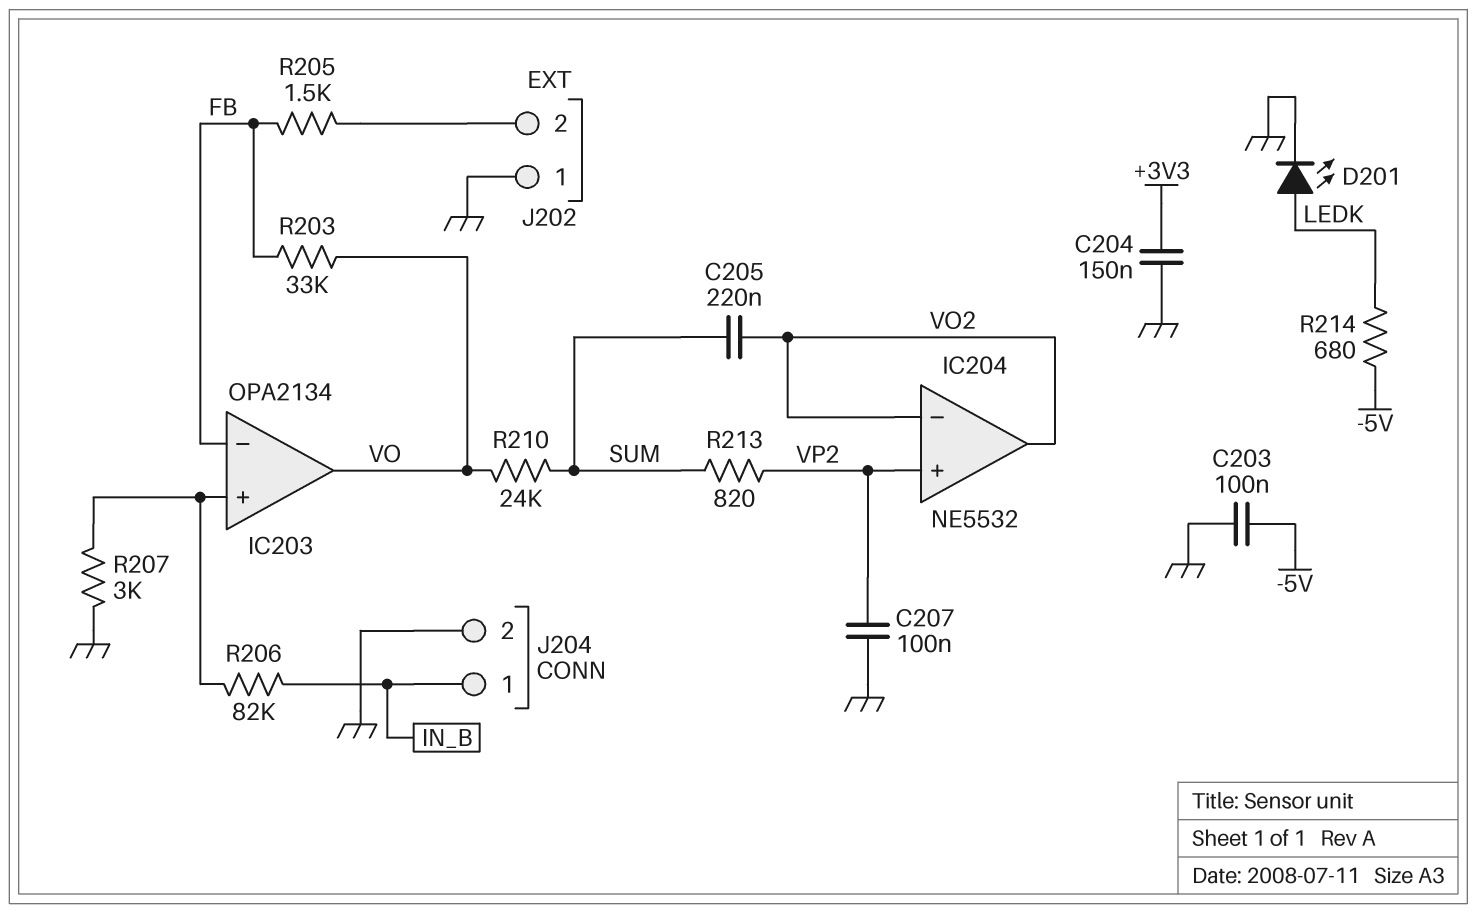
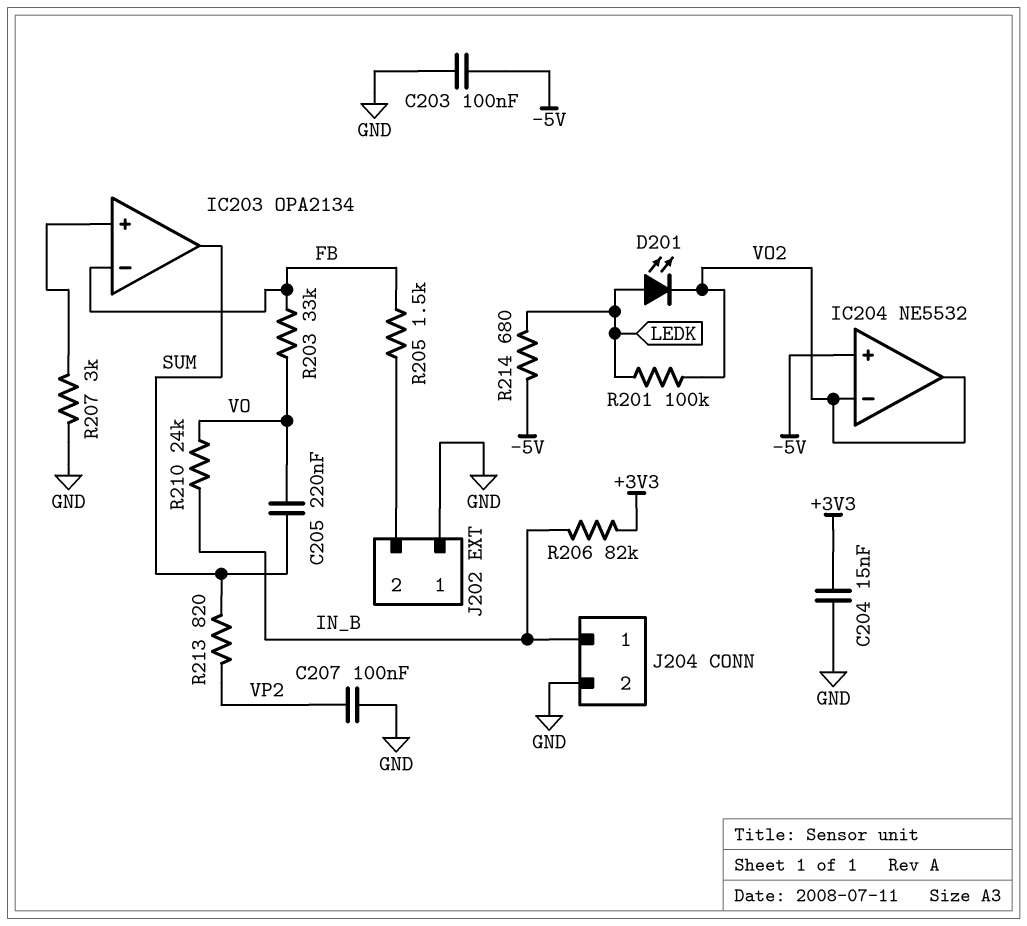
C204: 150nF (+3V3, GND) -> 15nF (+3V3, GND)
C205: 220nF (SUM, VO2) -> 220nF (SUM, VO)
D201: LED (A LEDK, K GND) -> LED (A LEDK, K VO2)
IC203 pin out: VO -> SUM
IC204 pin in+: VP2 -> -5V
R201: none -> 100k (LEDK, VO2)
R206: 82k (IC203/in+, IN_B) -> 82k (+3V3, IN_B)
R210: 24k (SUM, VO) -> 24k (IN_B, VO)

